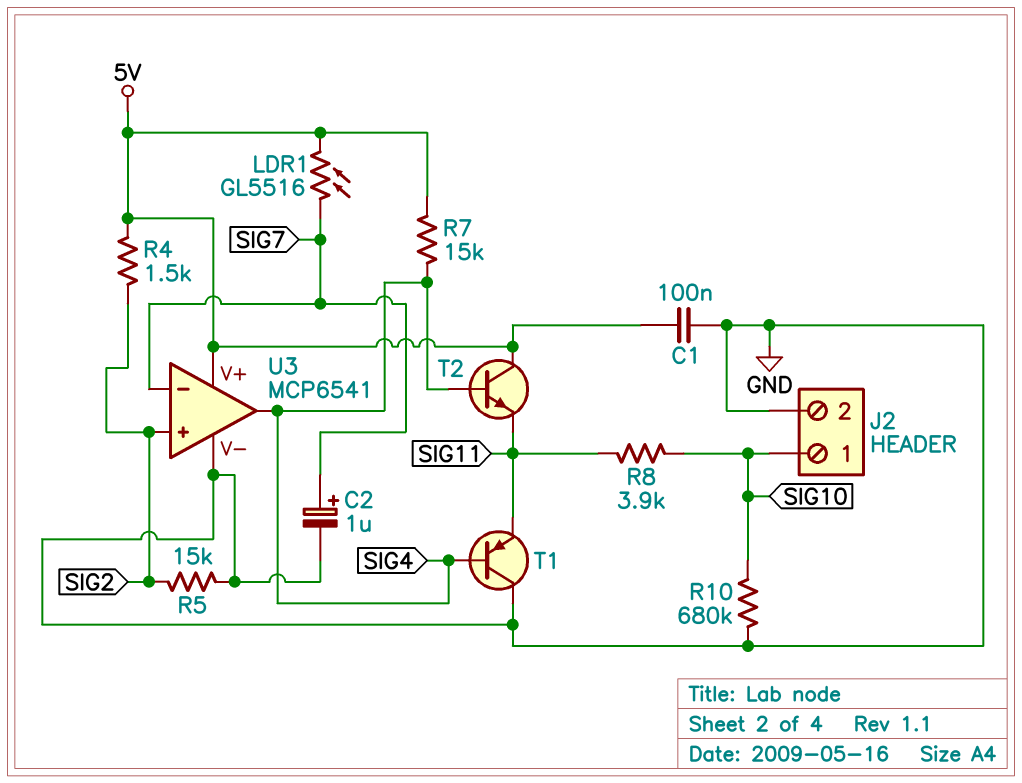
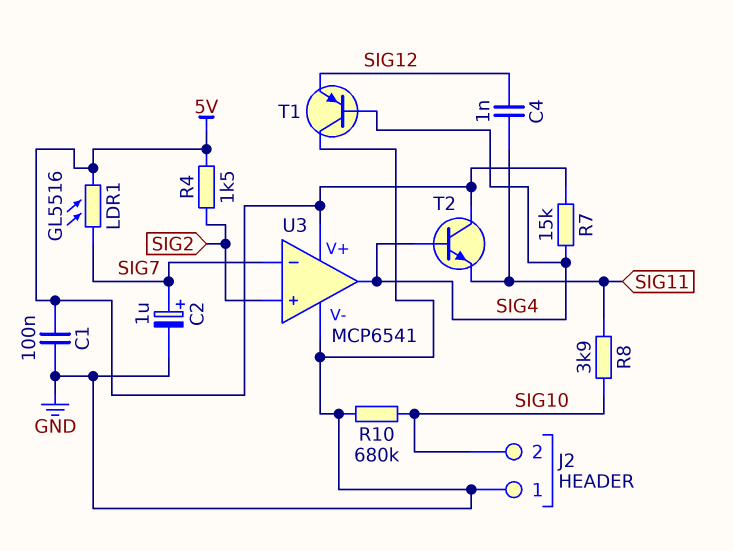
C4: none -> 1nF (SIG11, SIG12)
J2 pin 1: SIG10 -> GND
J2 pin 2: GND -> SIG10
R5: 15k (GND, SIG2) -> none
T1: PNP (B SIG4, C GND, E SIG11) -> PNP (B SIG4, C GND, E SIG12)

